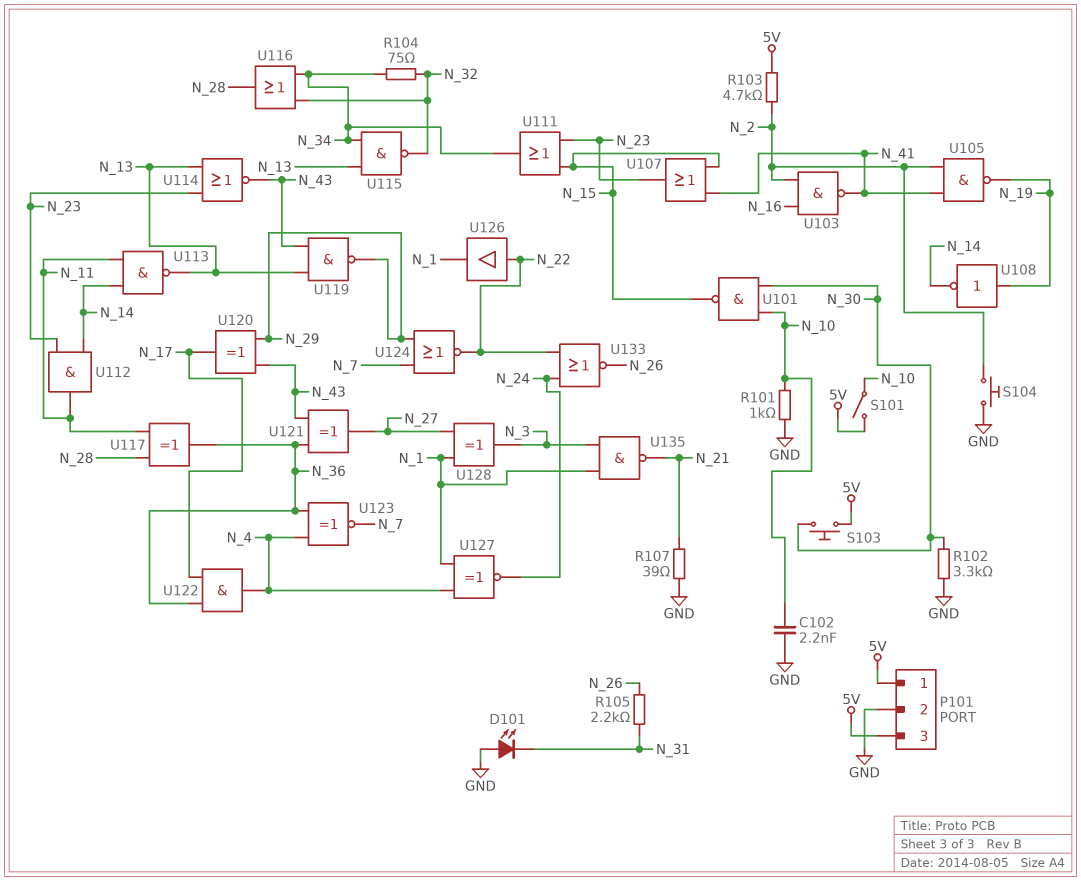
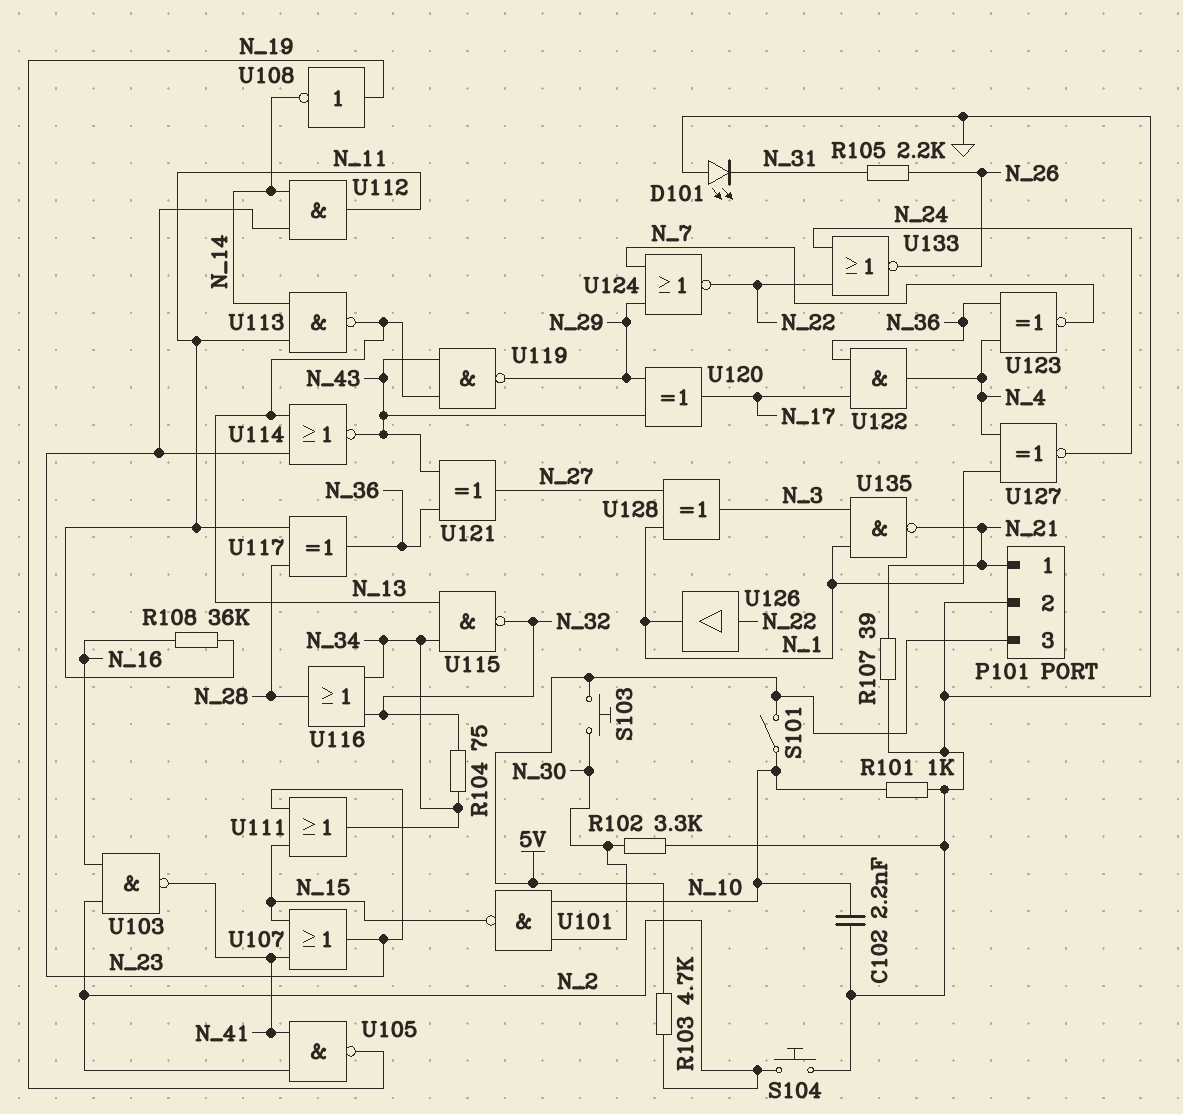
P101 pin 1: 5V -> N_21
R108: none -> 36k (N_11, N_16)

